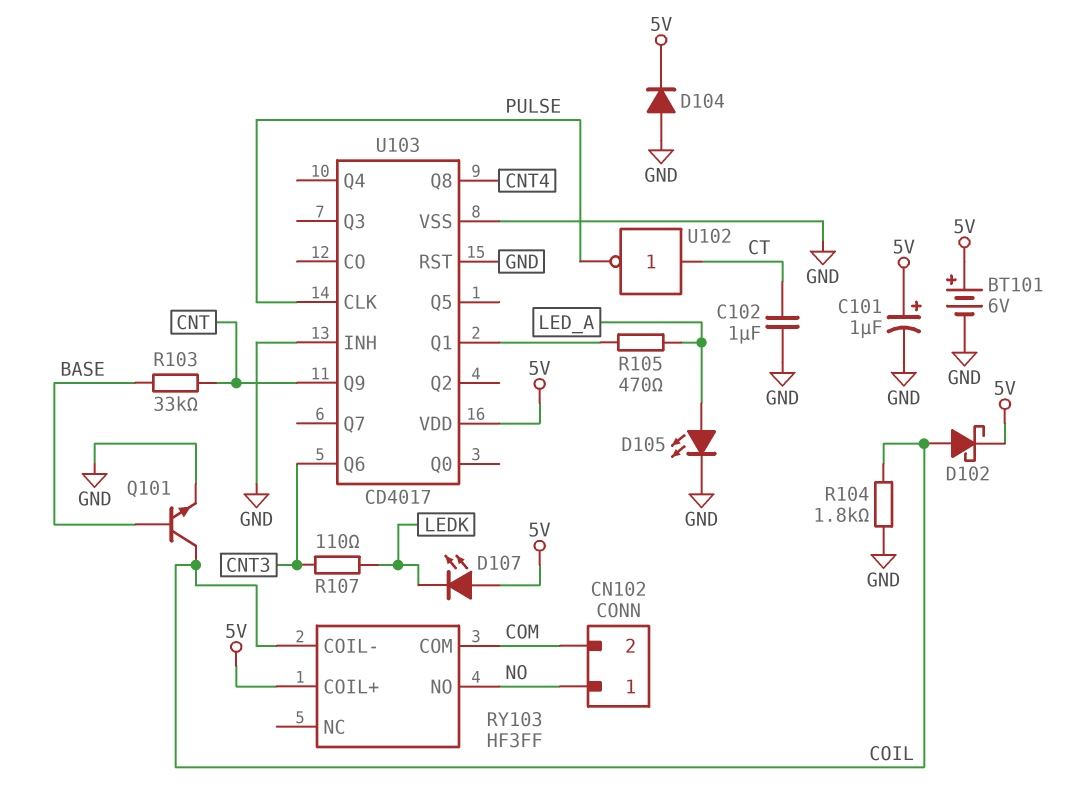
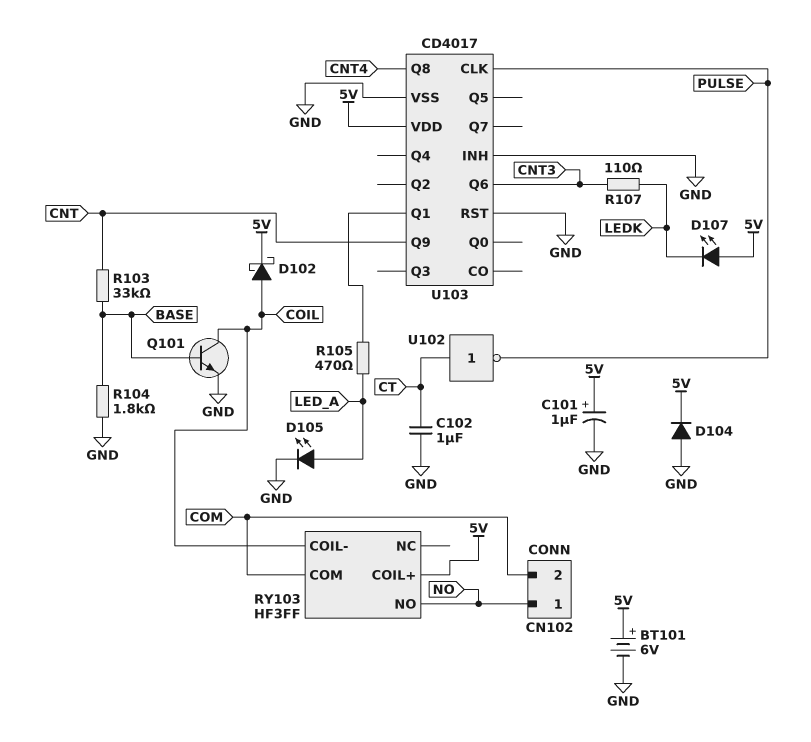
R104: 1.8k (COIL, GND) -> 1.8k (BASE, GND)

